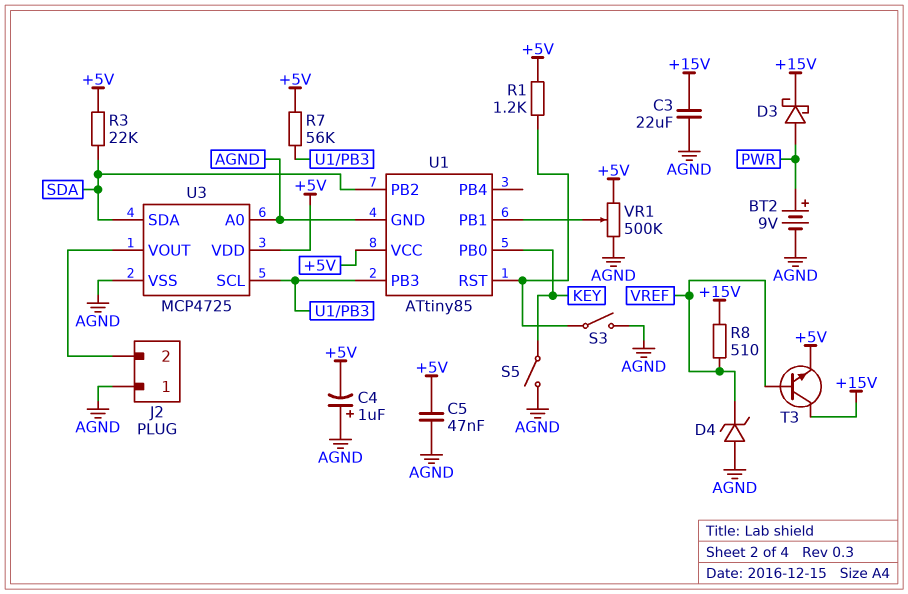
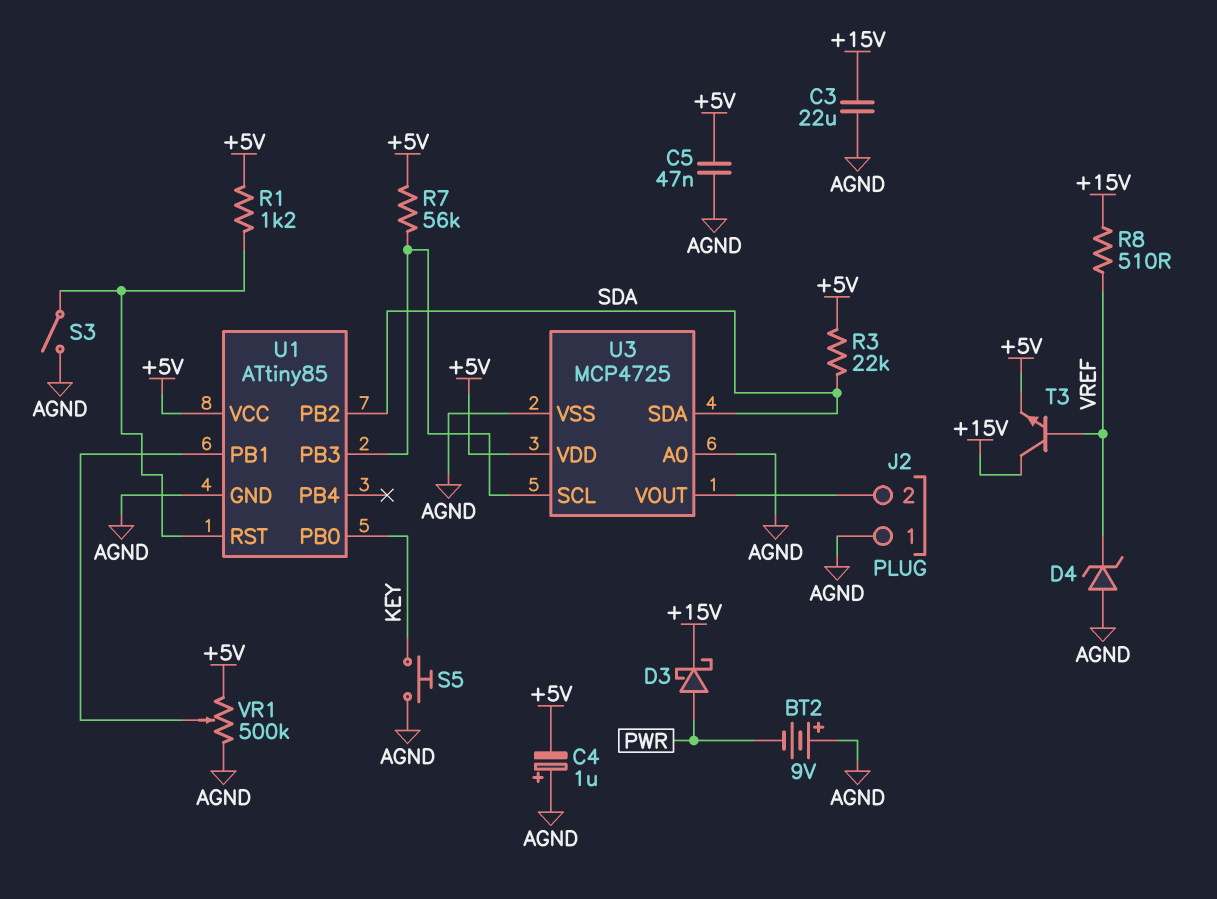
BT2: 9V (plus PWR, minus AGND) -> 9V (plus AGND, minus PWR)
S5: switch (AGND, KEY) -> button (AGND, KEY)

